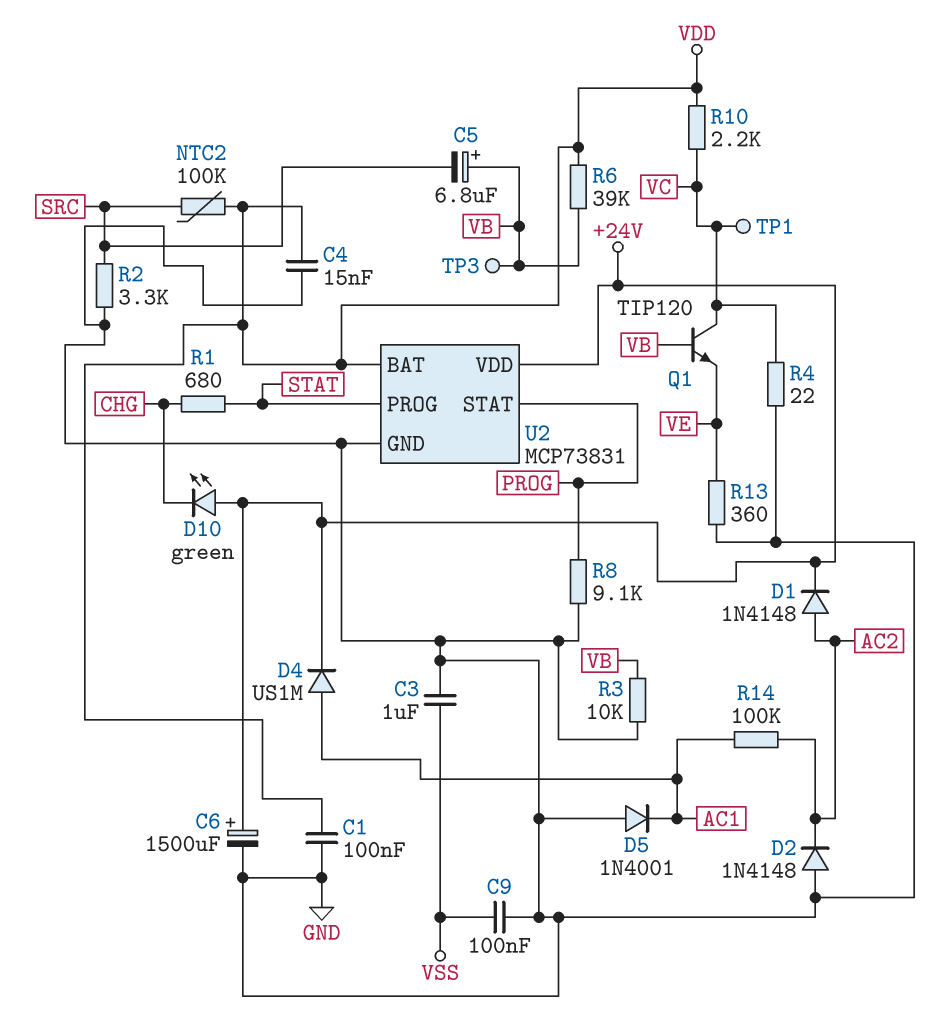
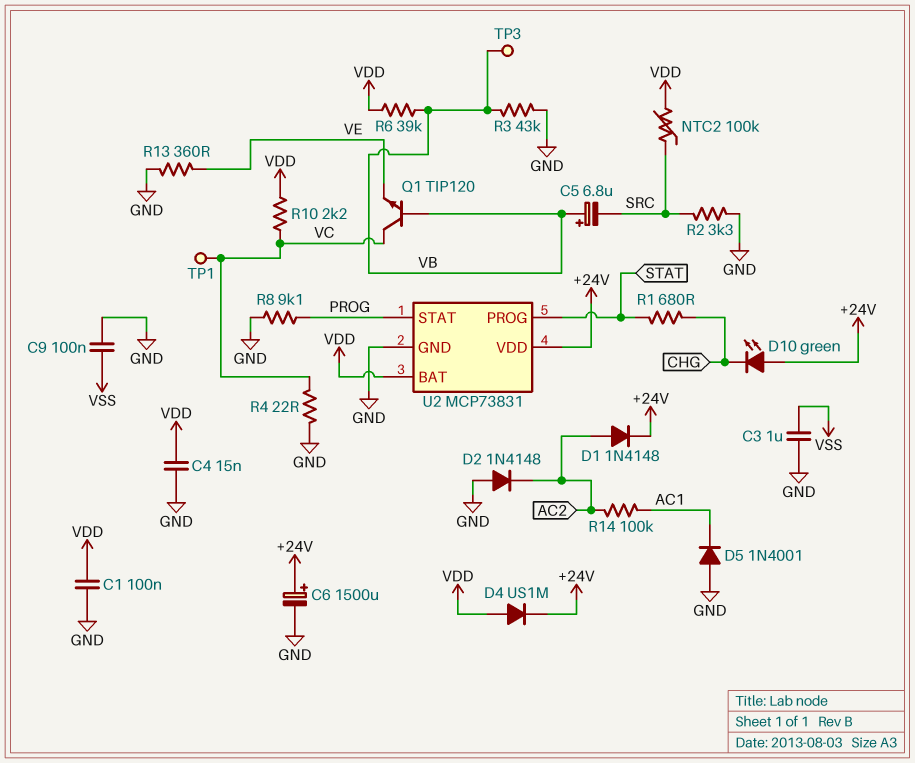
D4: diode US1M (A AC1, K +24V) -> diode US1M (A VDD, K +24V)
R3: 10k (GND, VB) -> 43k (GND, VB)

